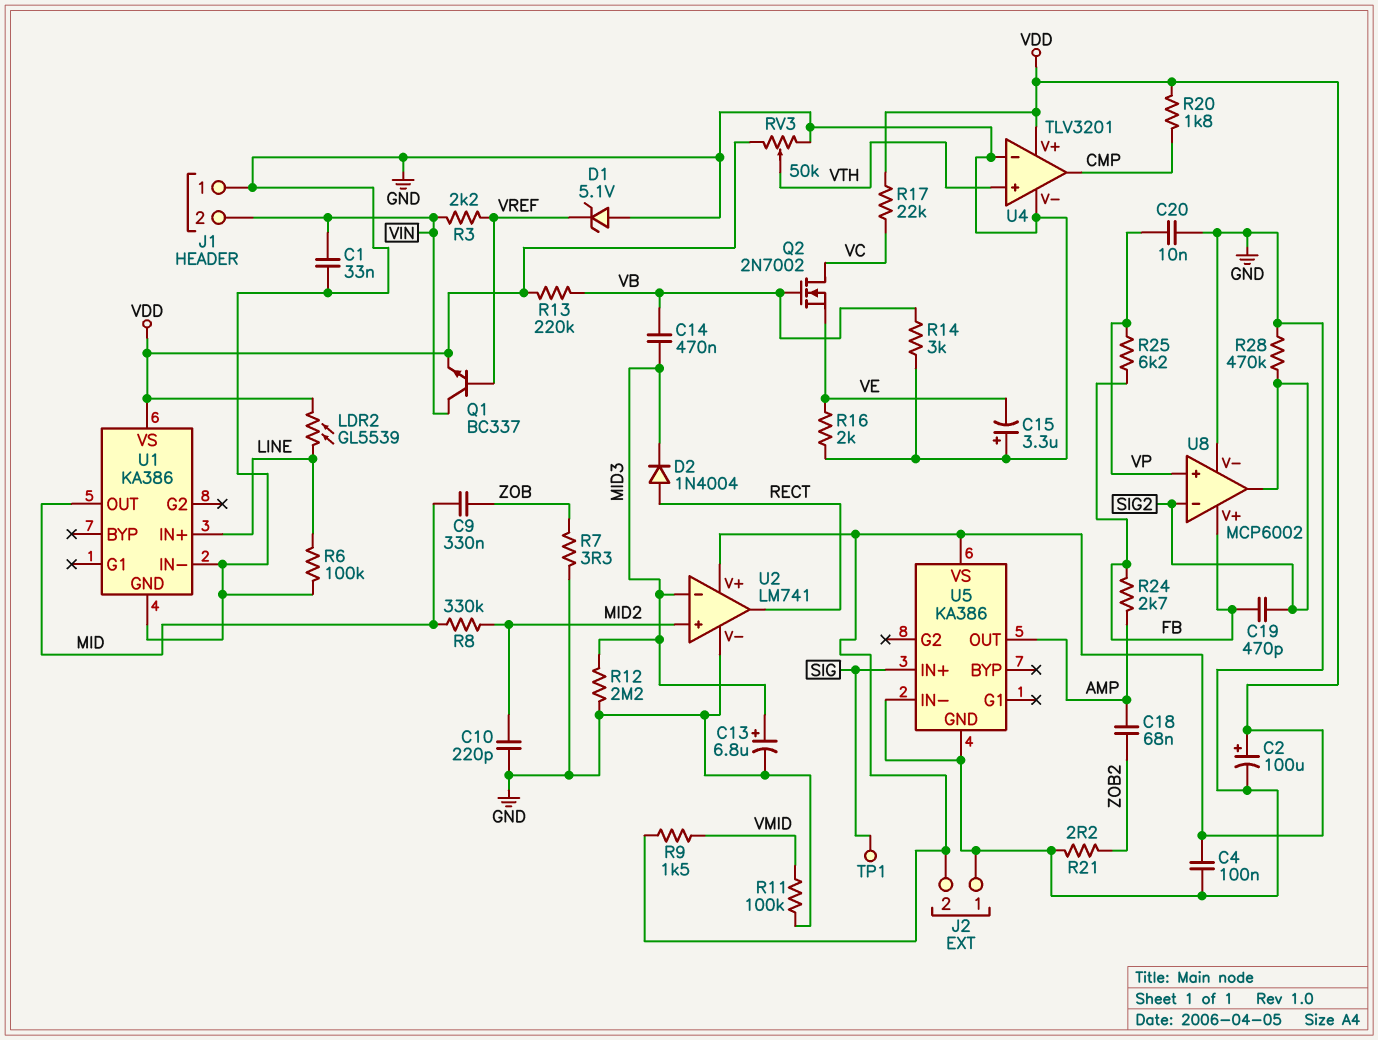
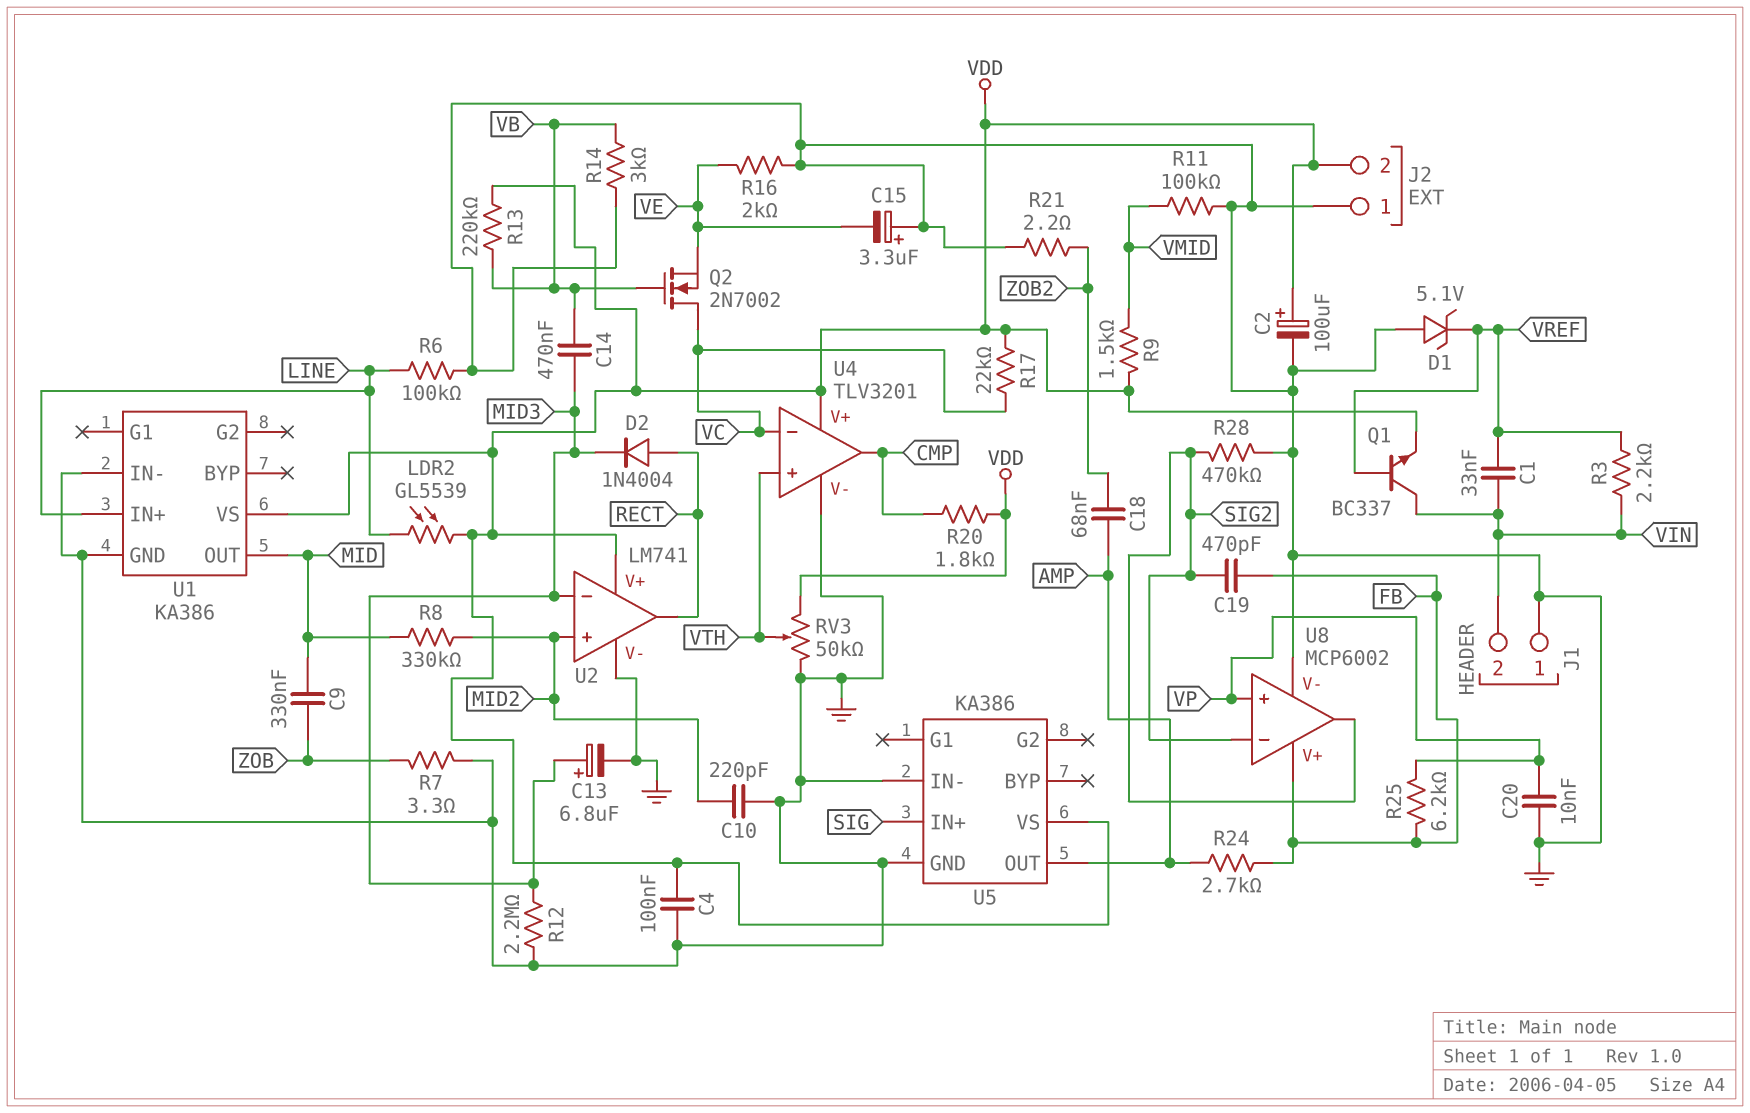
C1: 33nF (GND, VIN) -> 33nF (VIN, VREF)
TP1: test point (SIG) -> none
U4 pin in-: GND -> VC

